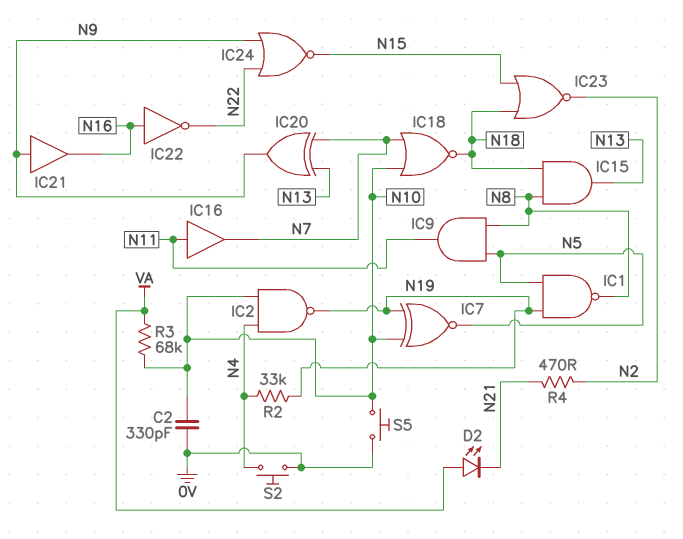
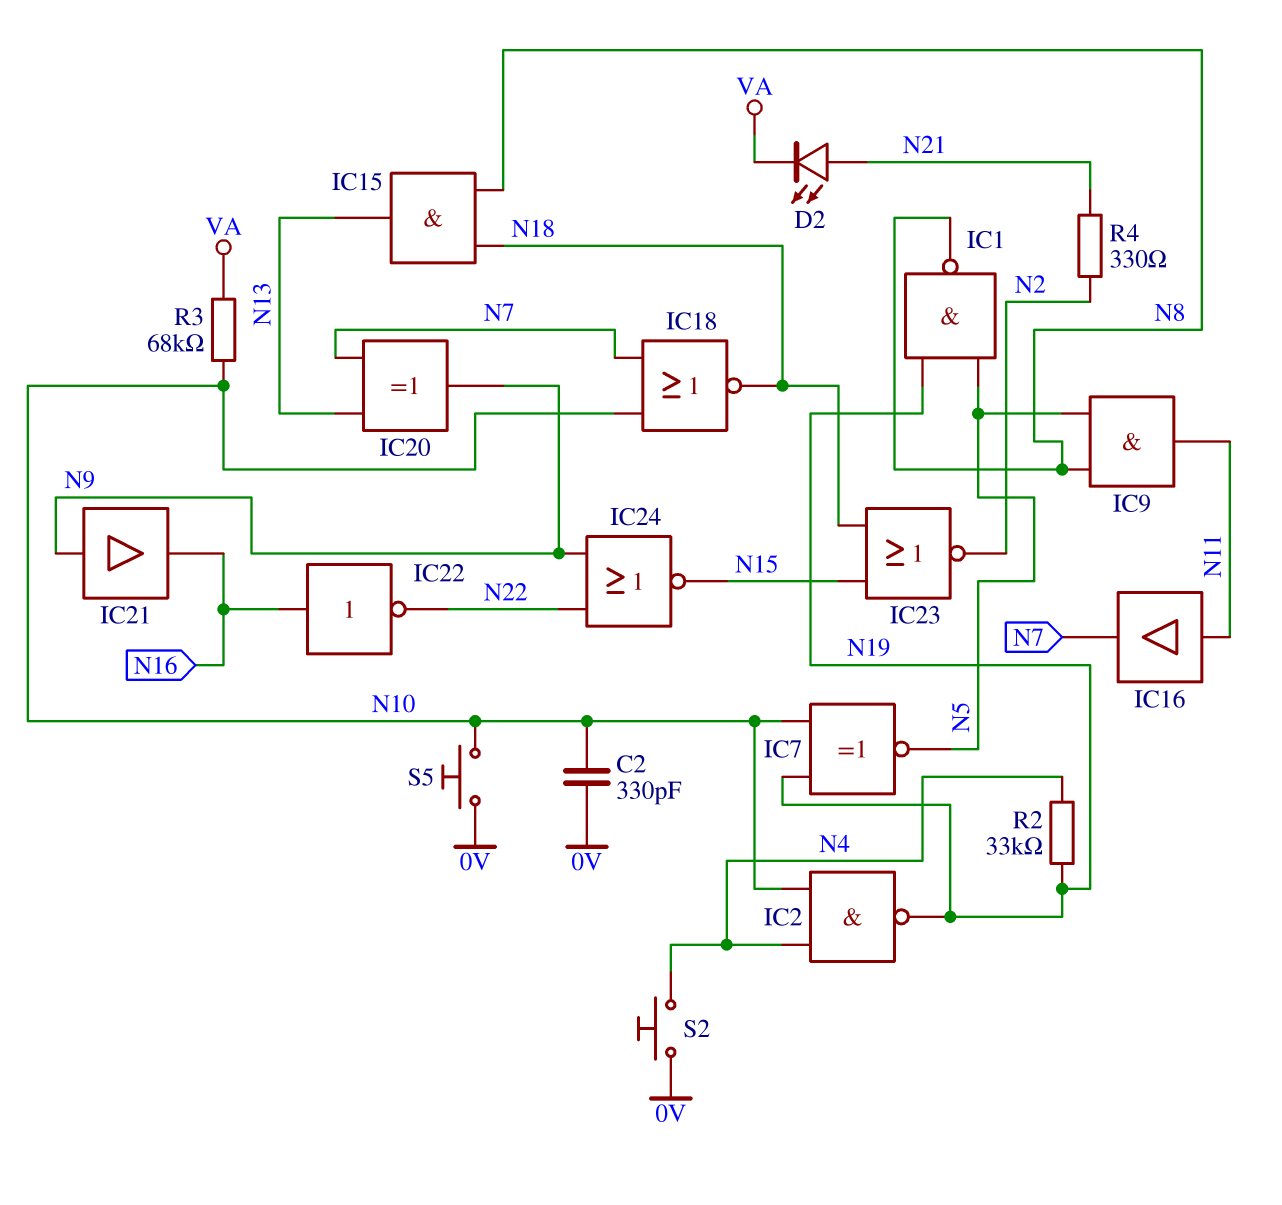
D2: LED (A VA, K N21) -> LED (A N21, K VA)
R4: 470 (N2, N21) -> 330 (N2, N21)

